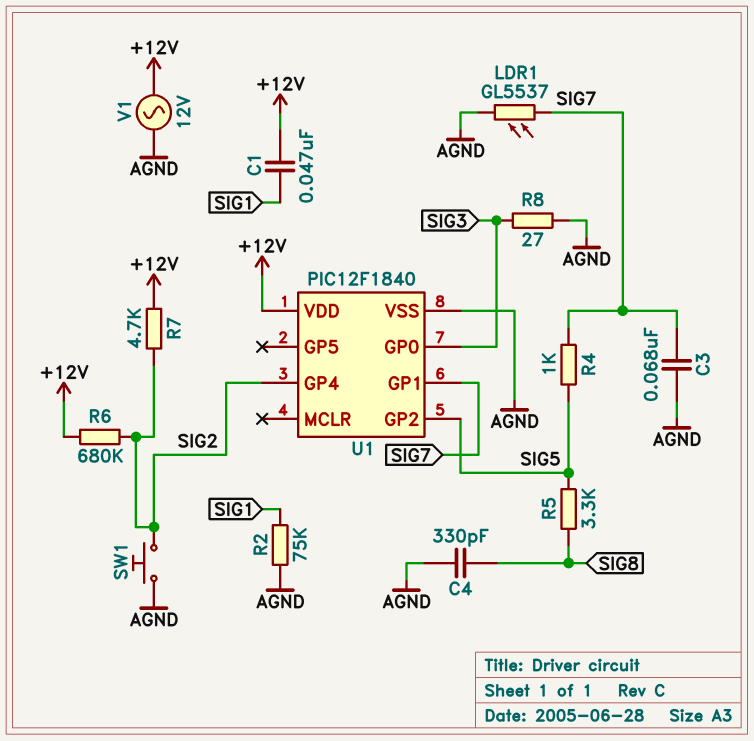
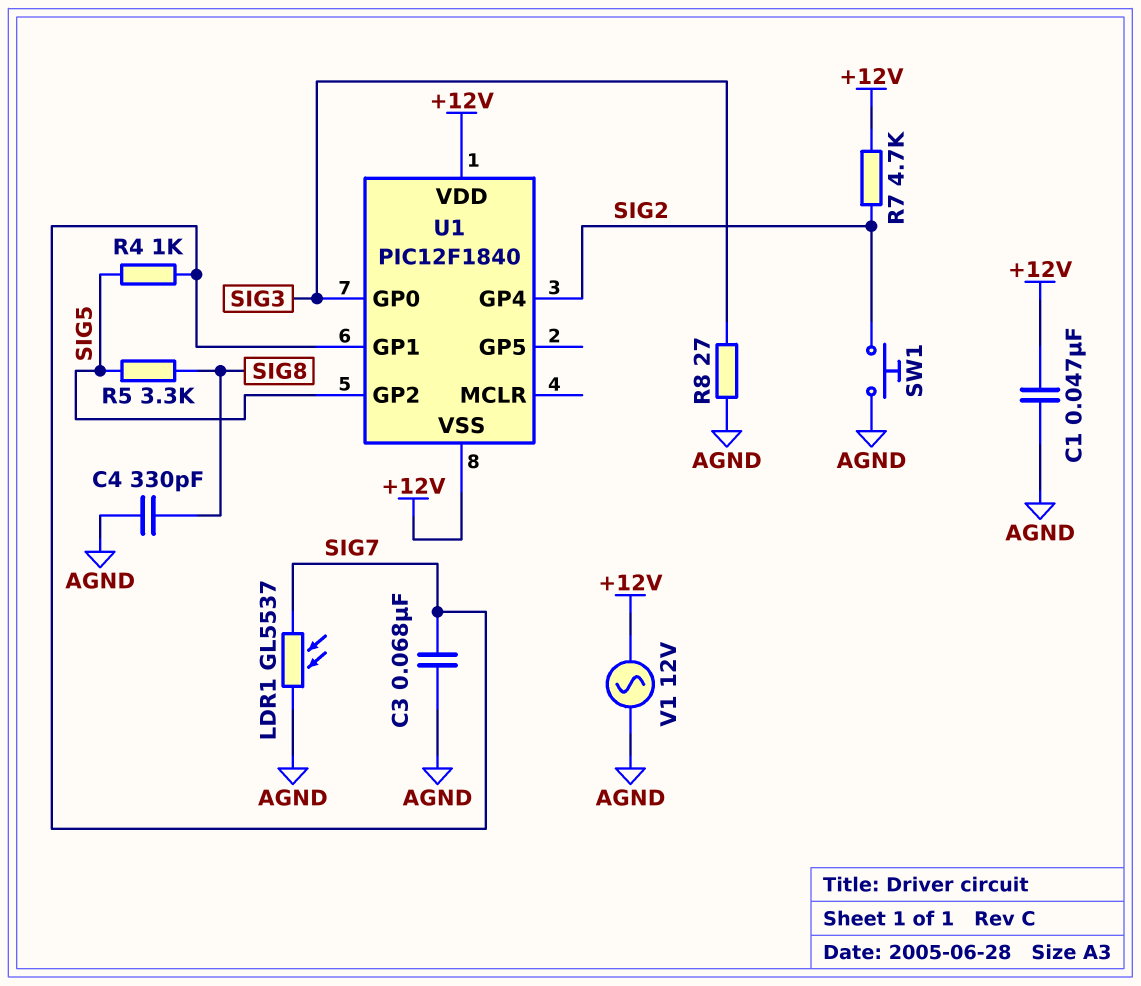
C1: 47nF (+12V, SIG1) -> 47nF (+12V, AGND)
R2: 75k (AGND, SIG1) -> none
R6: 680k (+12V, SIG2) -> none
U1 pin VSS: AGND -> +12V

